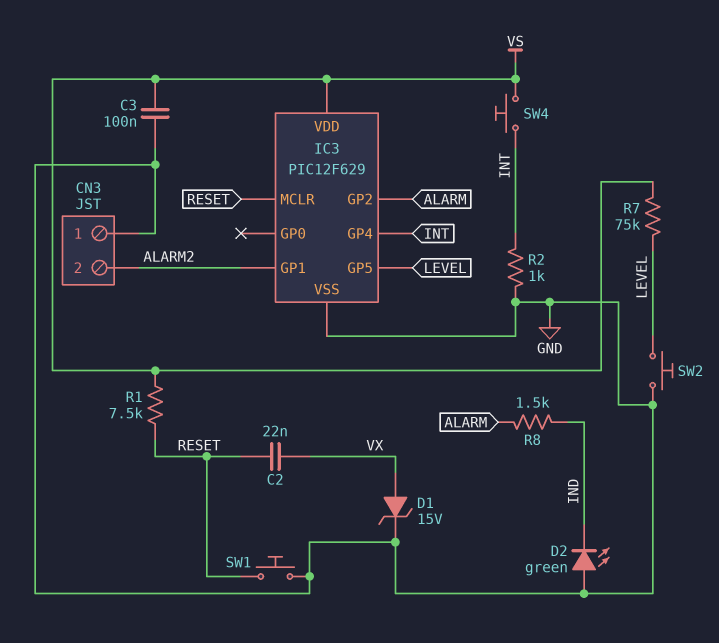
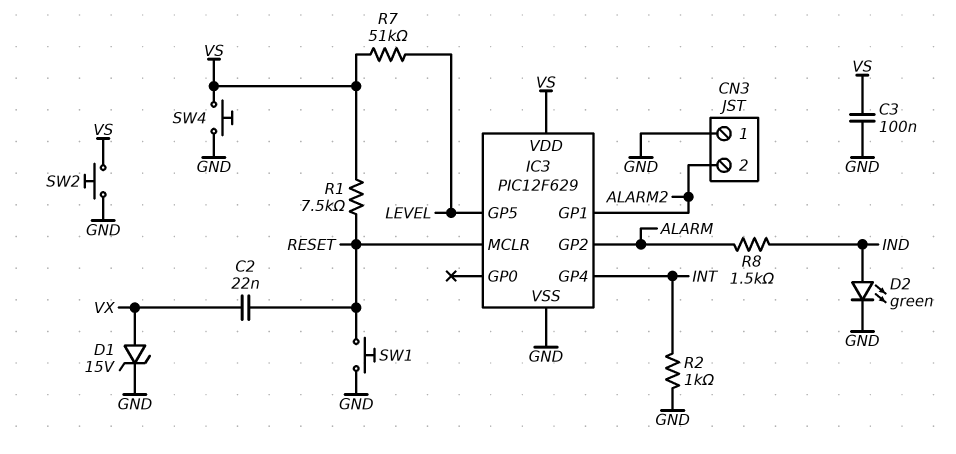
D2: LED green (A GND, K IND) -> LED green (A IND, K GND)
R7: 75k (LEVEL, VS) -> 51k (LEVEL, VS)
SW2: button (GND, LEVEL) -> button (GND, VS)
SW4: button (INT, VS) -> button (GND, VS)

